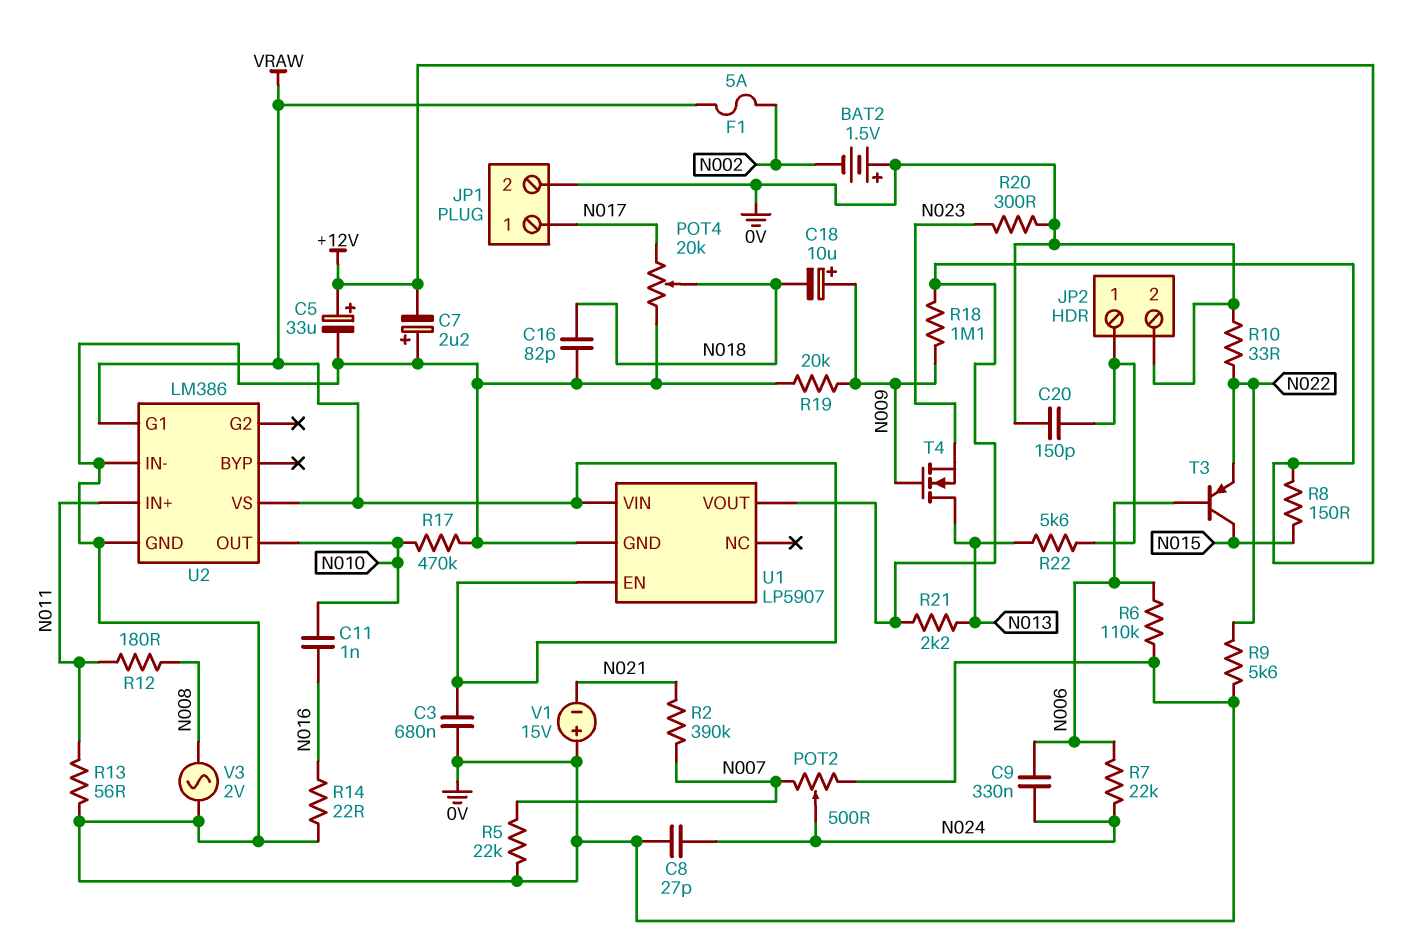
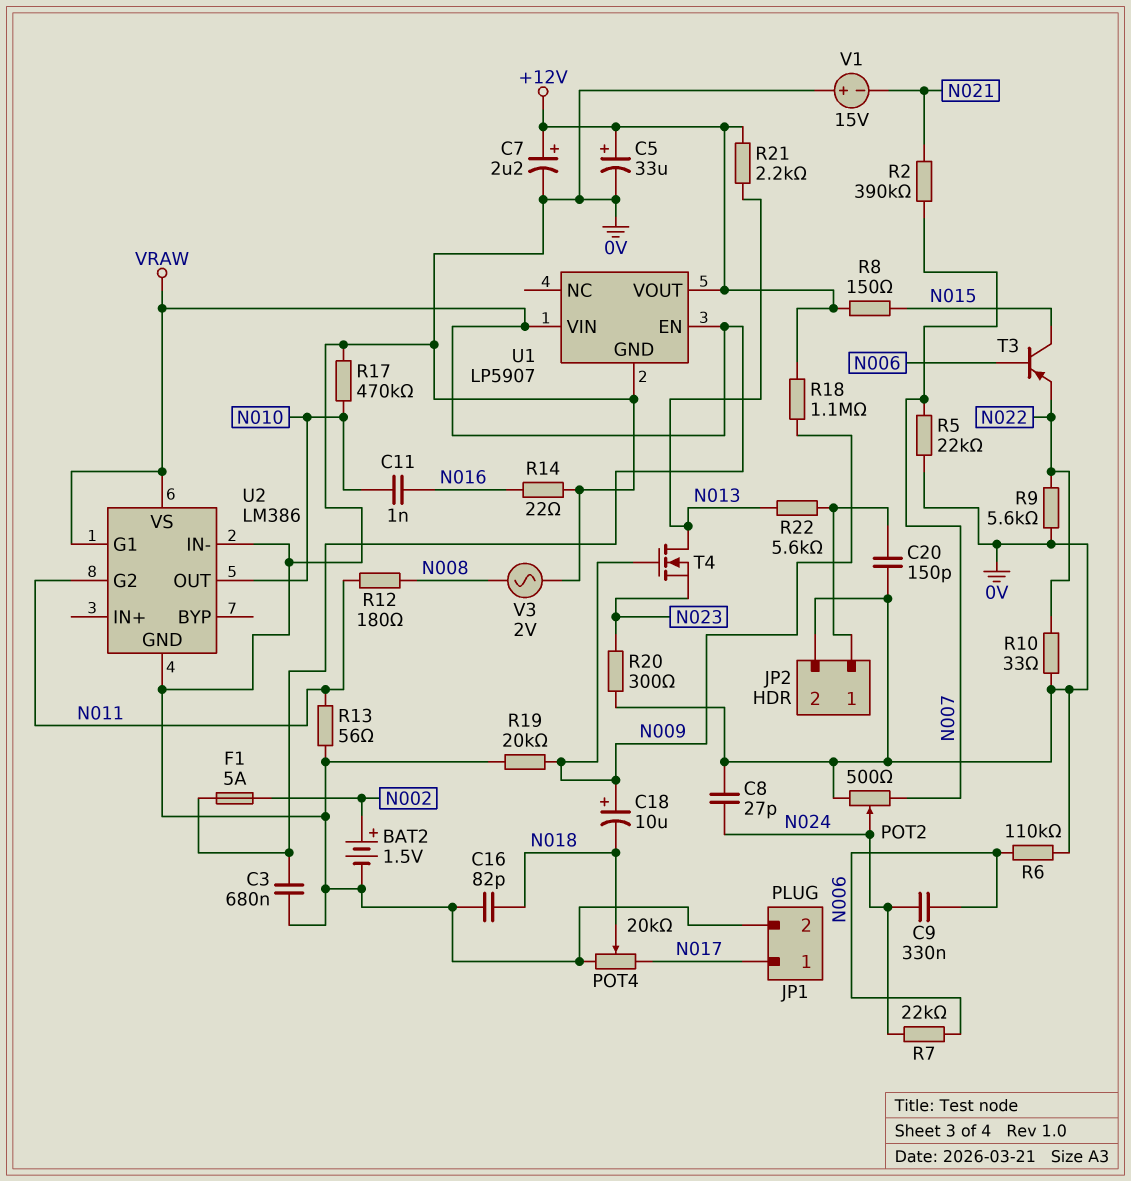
BAT2: 1.5V (plus 0V, minus N002) -> 1.5V (plus N002, minus 0V)
C7: 2.2uF (plus 0V, minus +12V) -> 2.2uF (plus +12V, minus 0V)
U2 pin G2: none -> N011
U2 pin IN+: N011 -> none

